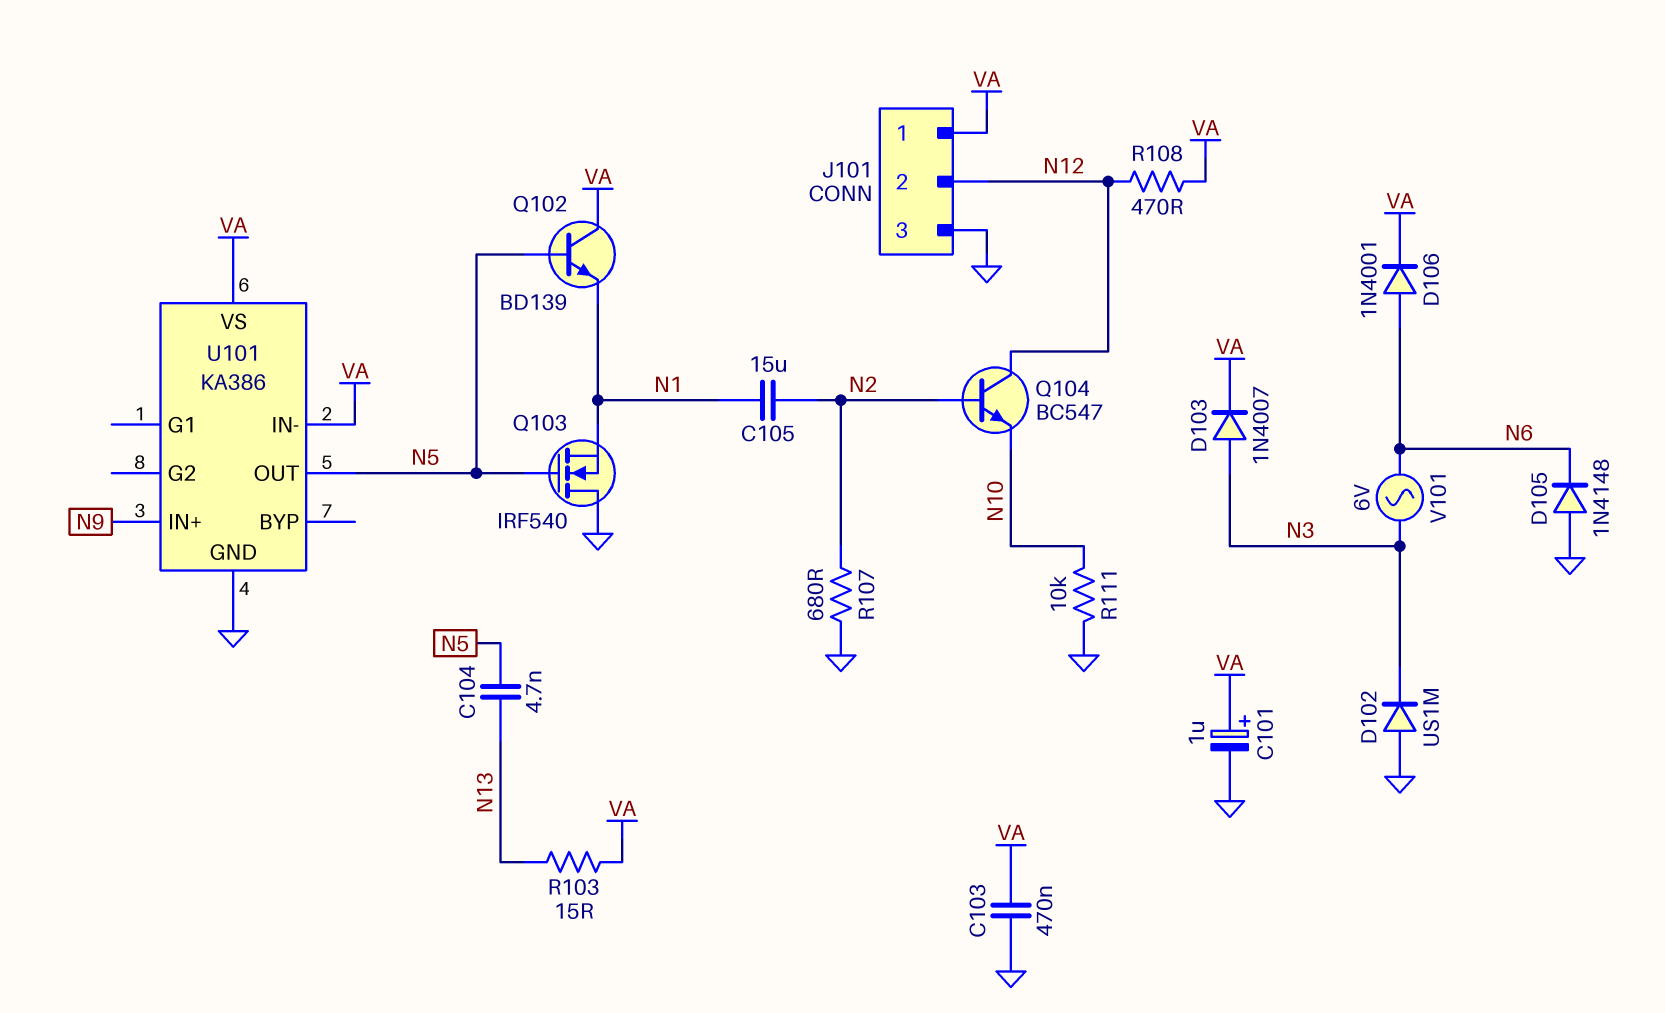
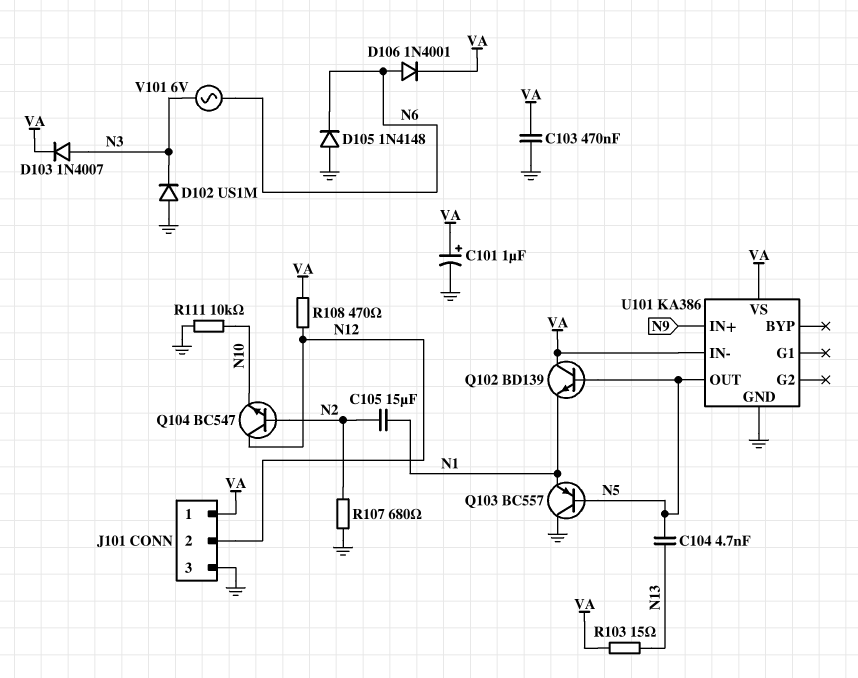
Q103: NMOS IRF540 (G N5, D GND, S N1) -> PNP BC557 (B N5, C GND, E N1)

